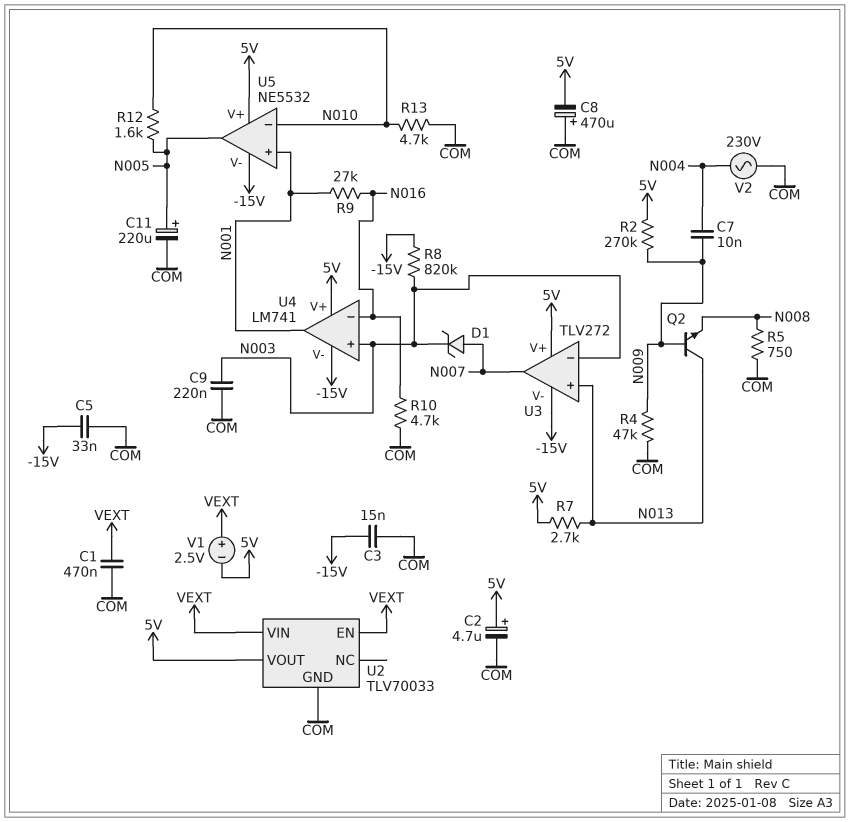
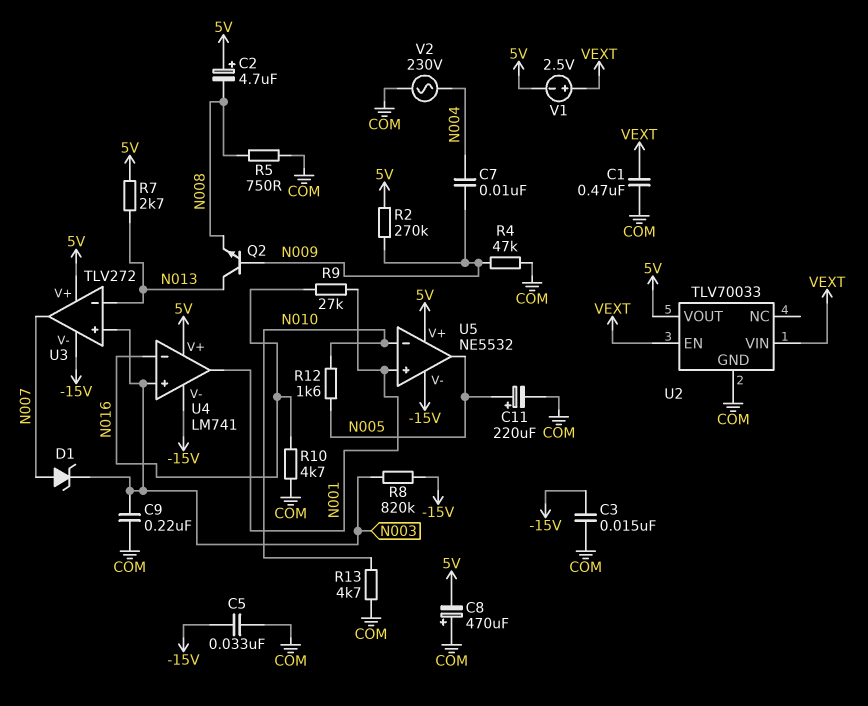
C2: 4.7uF (plus 5V, minus COM) -> 4.7uF (plus 5V, minus N008)
U3 pin in+: N013 -> N003
U3 pin in-: N003 -> N013

